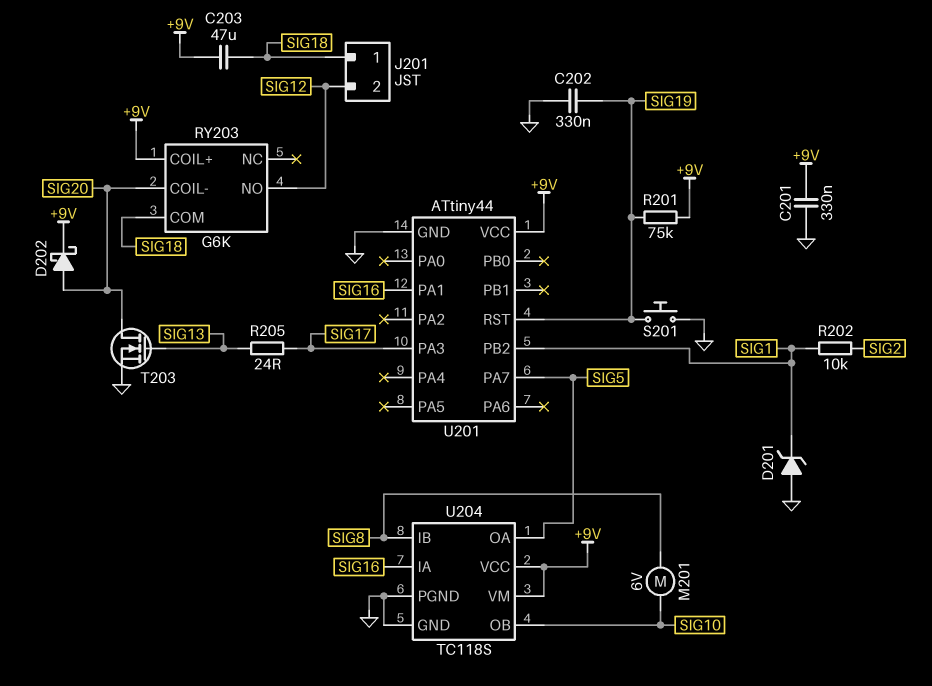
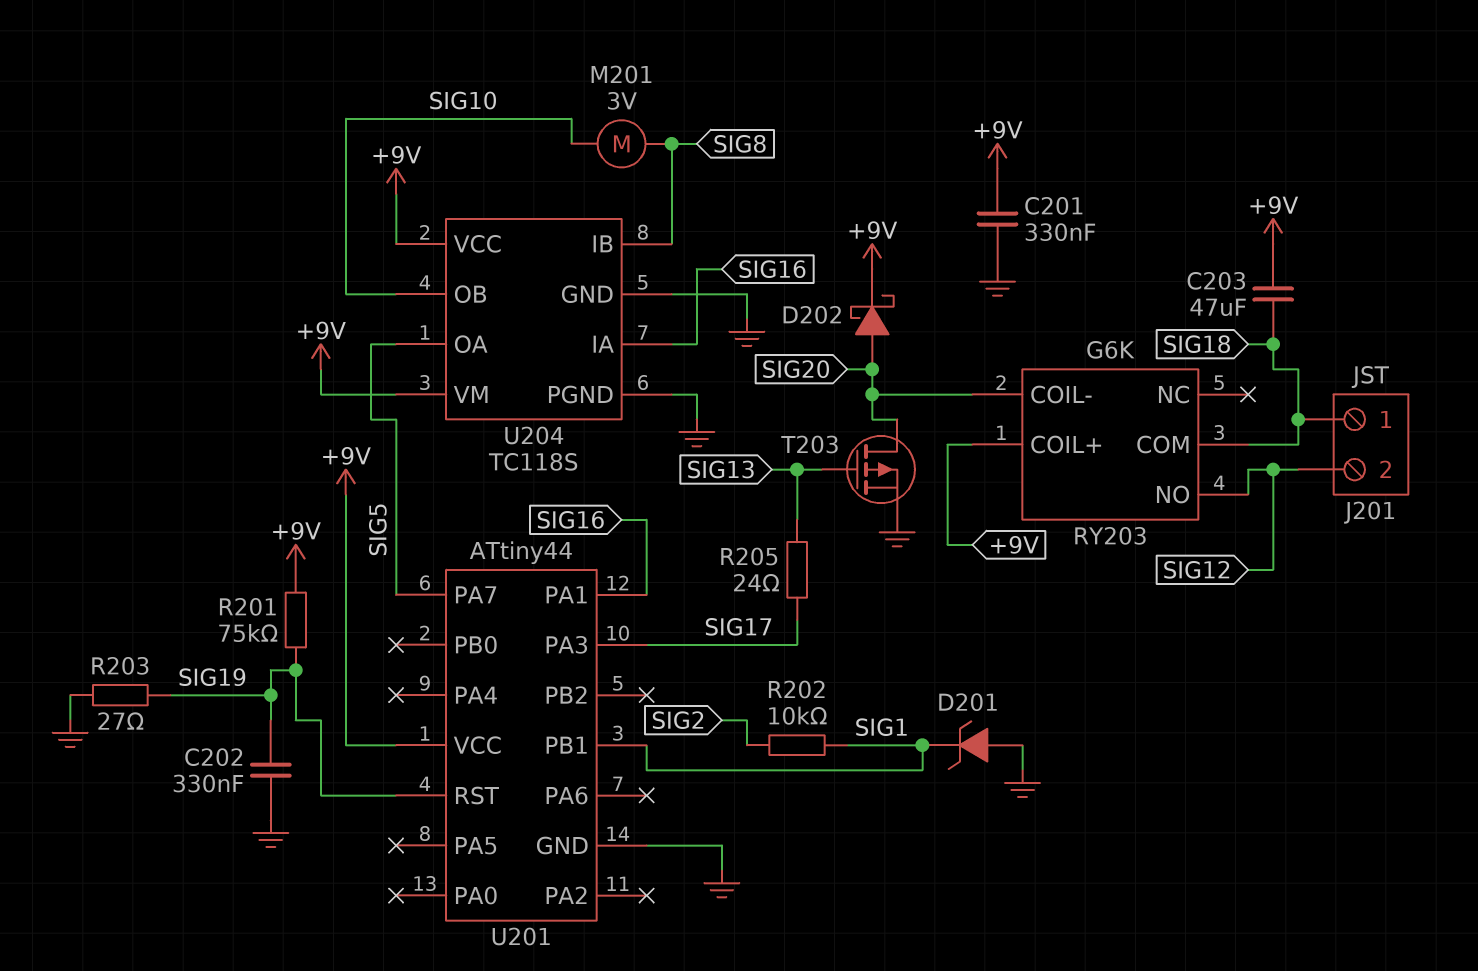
M201: motor 6V (SIG8, SIG10) -> motor 3V (SIG8, SIG10)
R203: none -> 27 (GND, SIG19)
S201: button (GND, SIG19) -> none
T203: NMOS (G SIG13, D SIG20, S GND) -> PMOS (G SIG13, D SIG20, S GND)
U201 pin PB1: none -> SIG1
U201 pin PB2: SIG1 -> none

